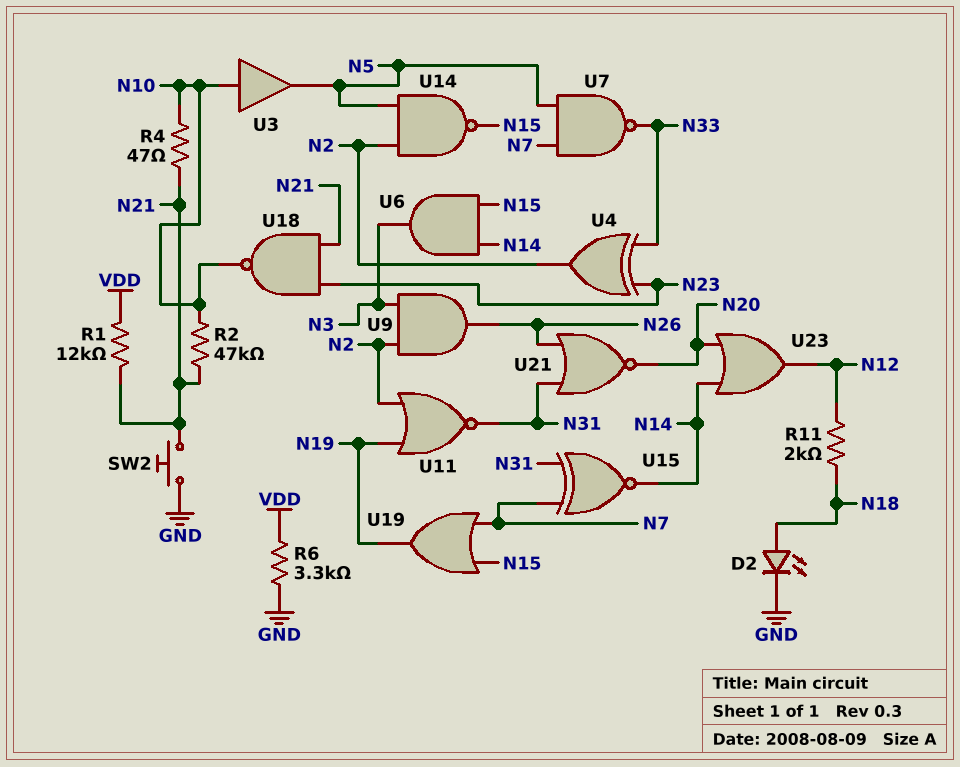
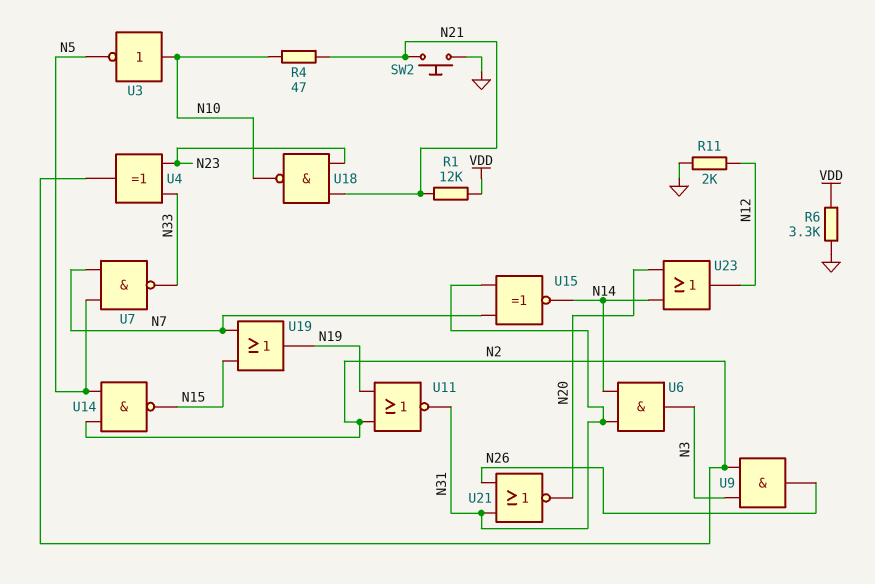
D2: LED (A N18, K GND) -> none
R2: 47k (N10, N21) -> none
R11: 2k (N12, N18) -> 2k (GND, N12)
U3: buffer (in N10, out N5) -> NOT (in N10, out N5)
U6: AND (in N14, in N15, out N3) -> AND (in N14, in N31, out N3)

